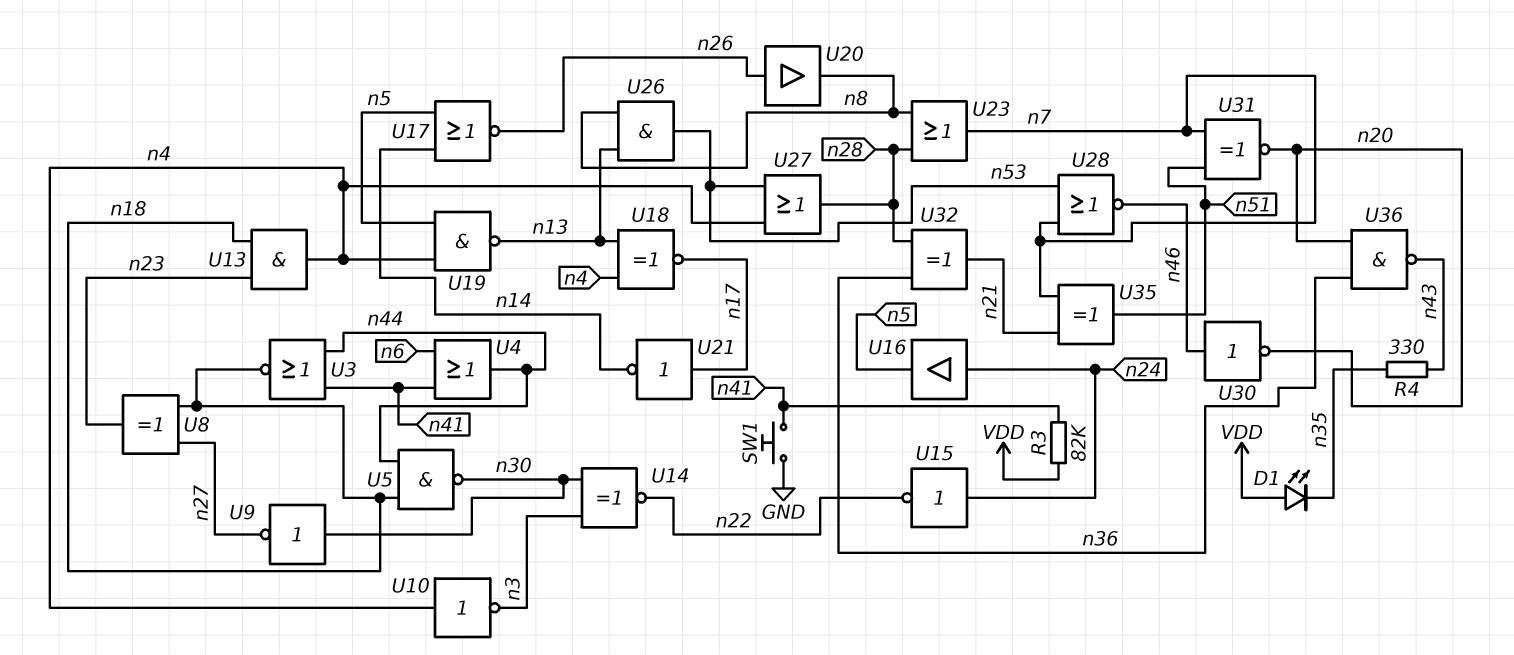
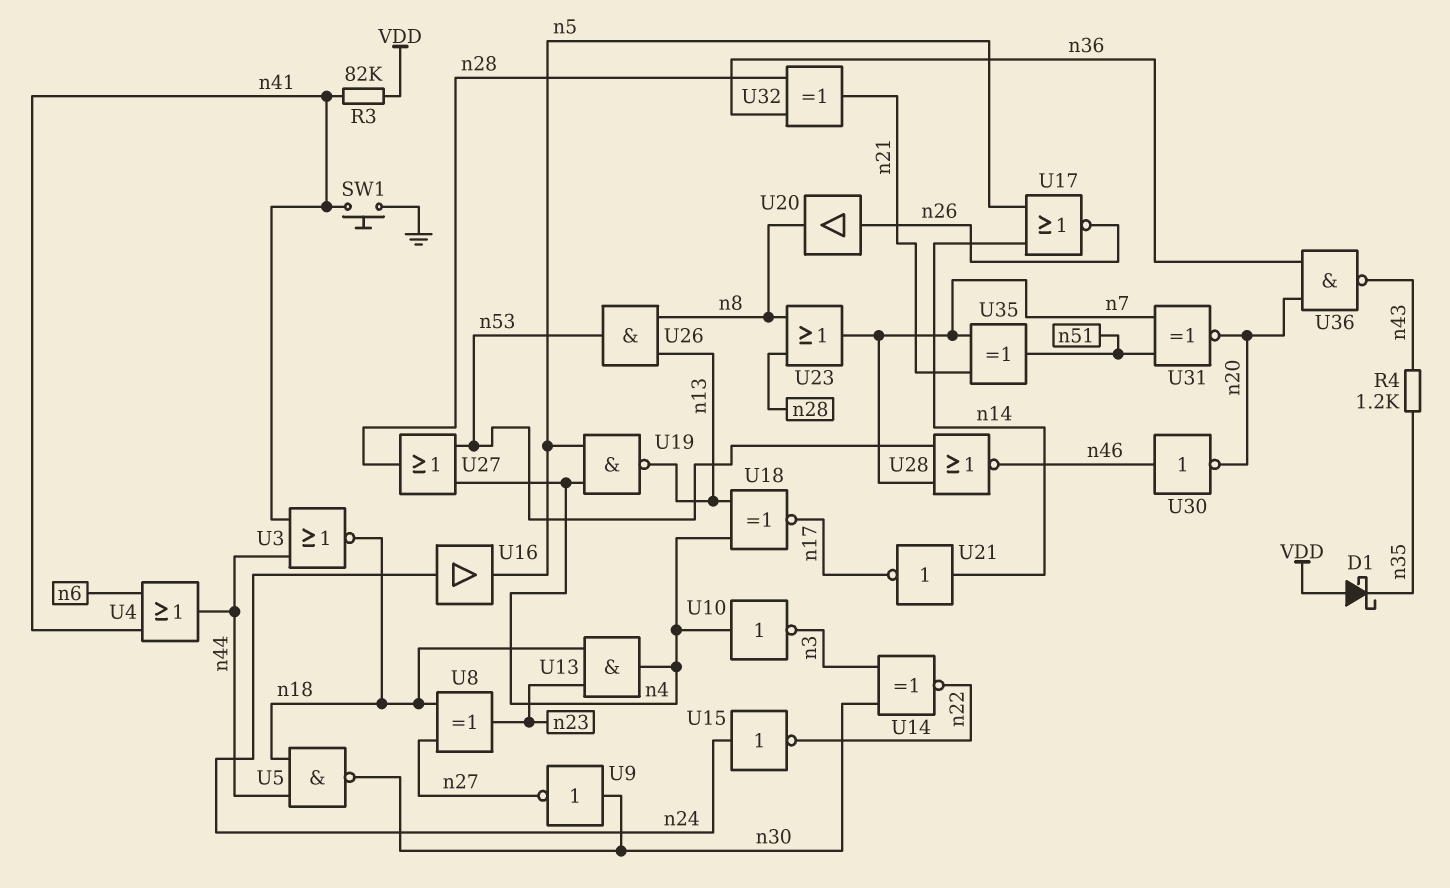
D1: LED (A VDD, K n35) -> schottky (A VDD, K n35)
R4: 330 (n35, n43) -> 1.2k (n35, n43)
U21: NOT (in n17, out n14) -> NOT (in n14, out n17)

